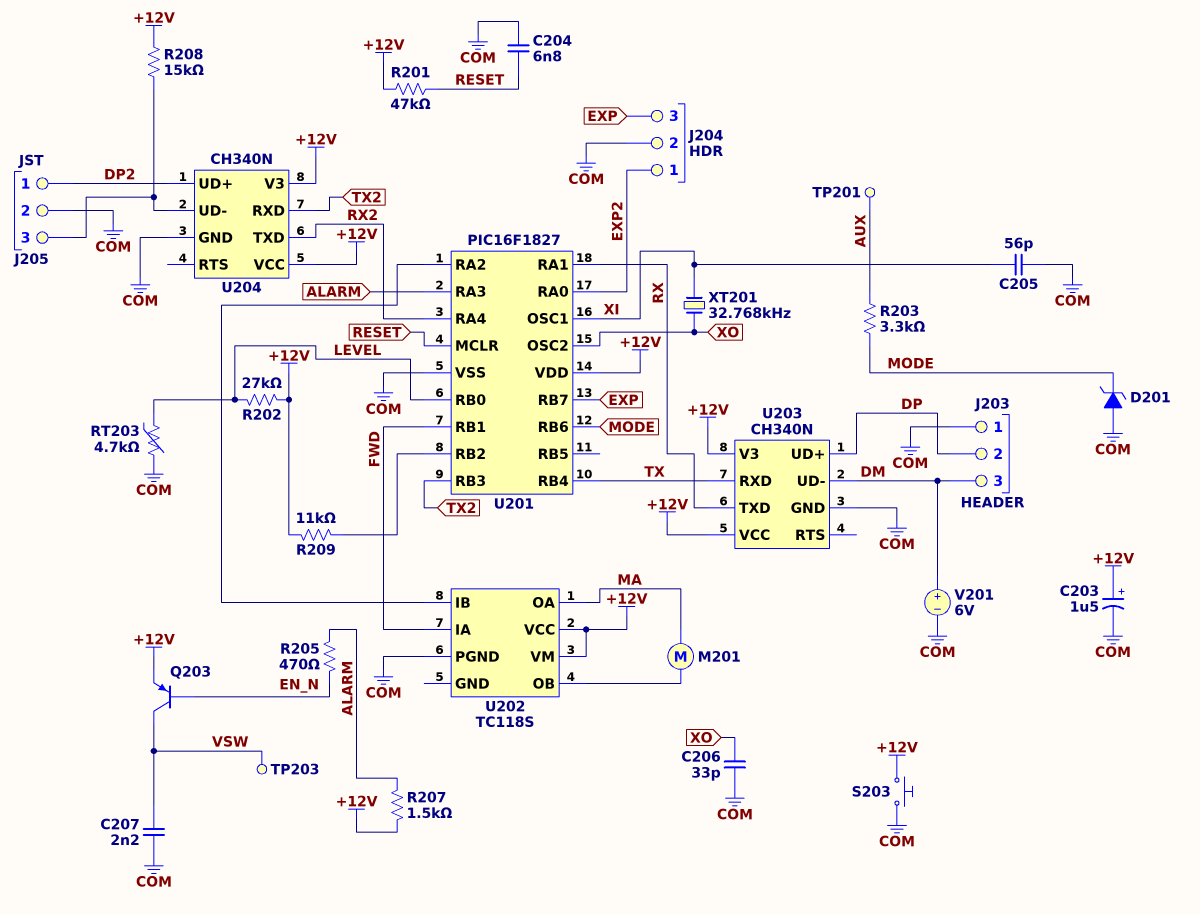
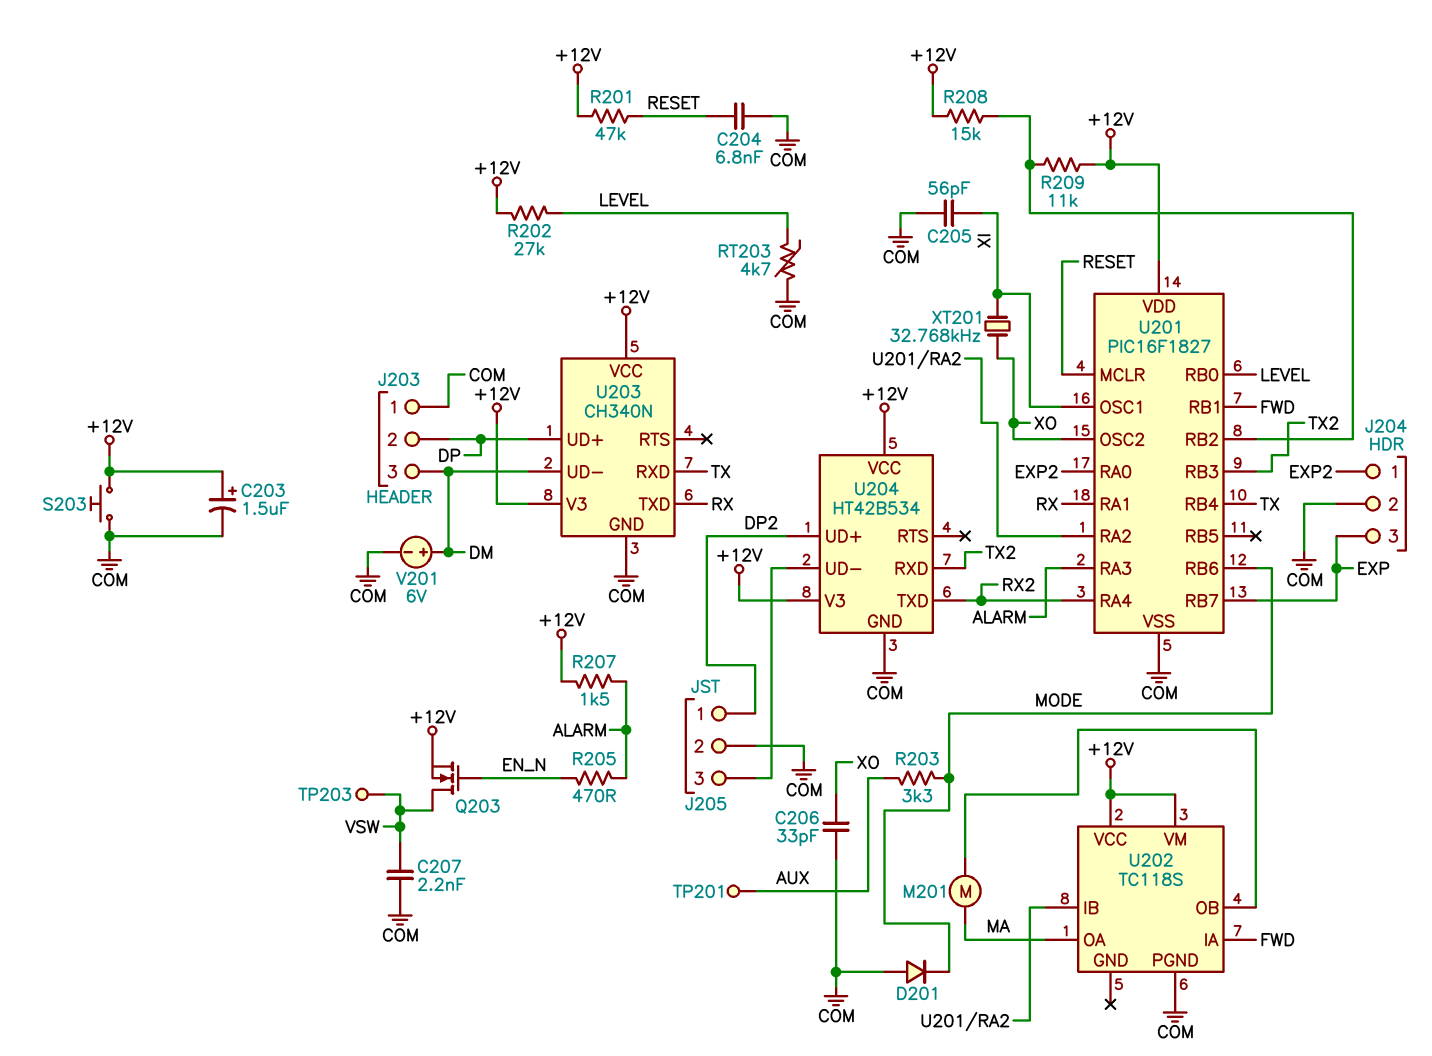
D201: zener (A COM, K MODE) -> diode (A COM, K MODE)
Q203: PNP (B EN_N, C VSW, E +12V) -> NMOS (G EN_N, D VSW, S +12V)
R208: 15k (+12V, J205/3) -> 15k (+12V, U201/RB2)
U204: CH340N -> HT42B534

